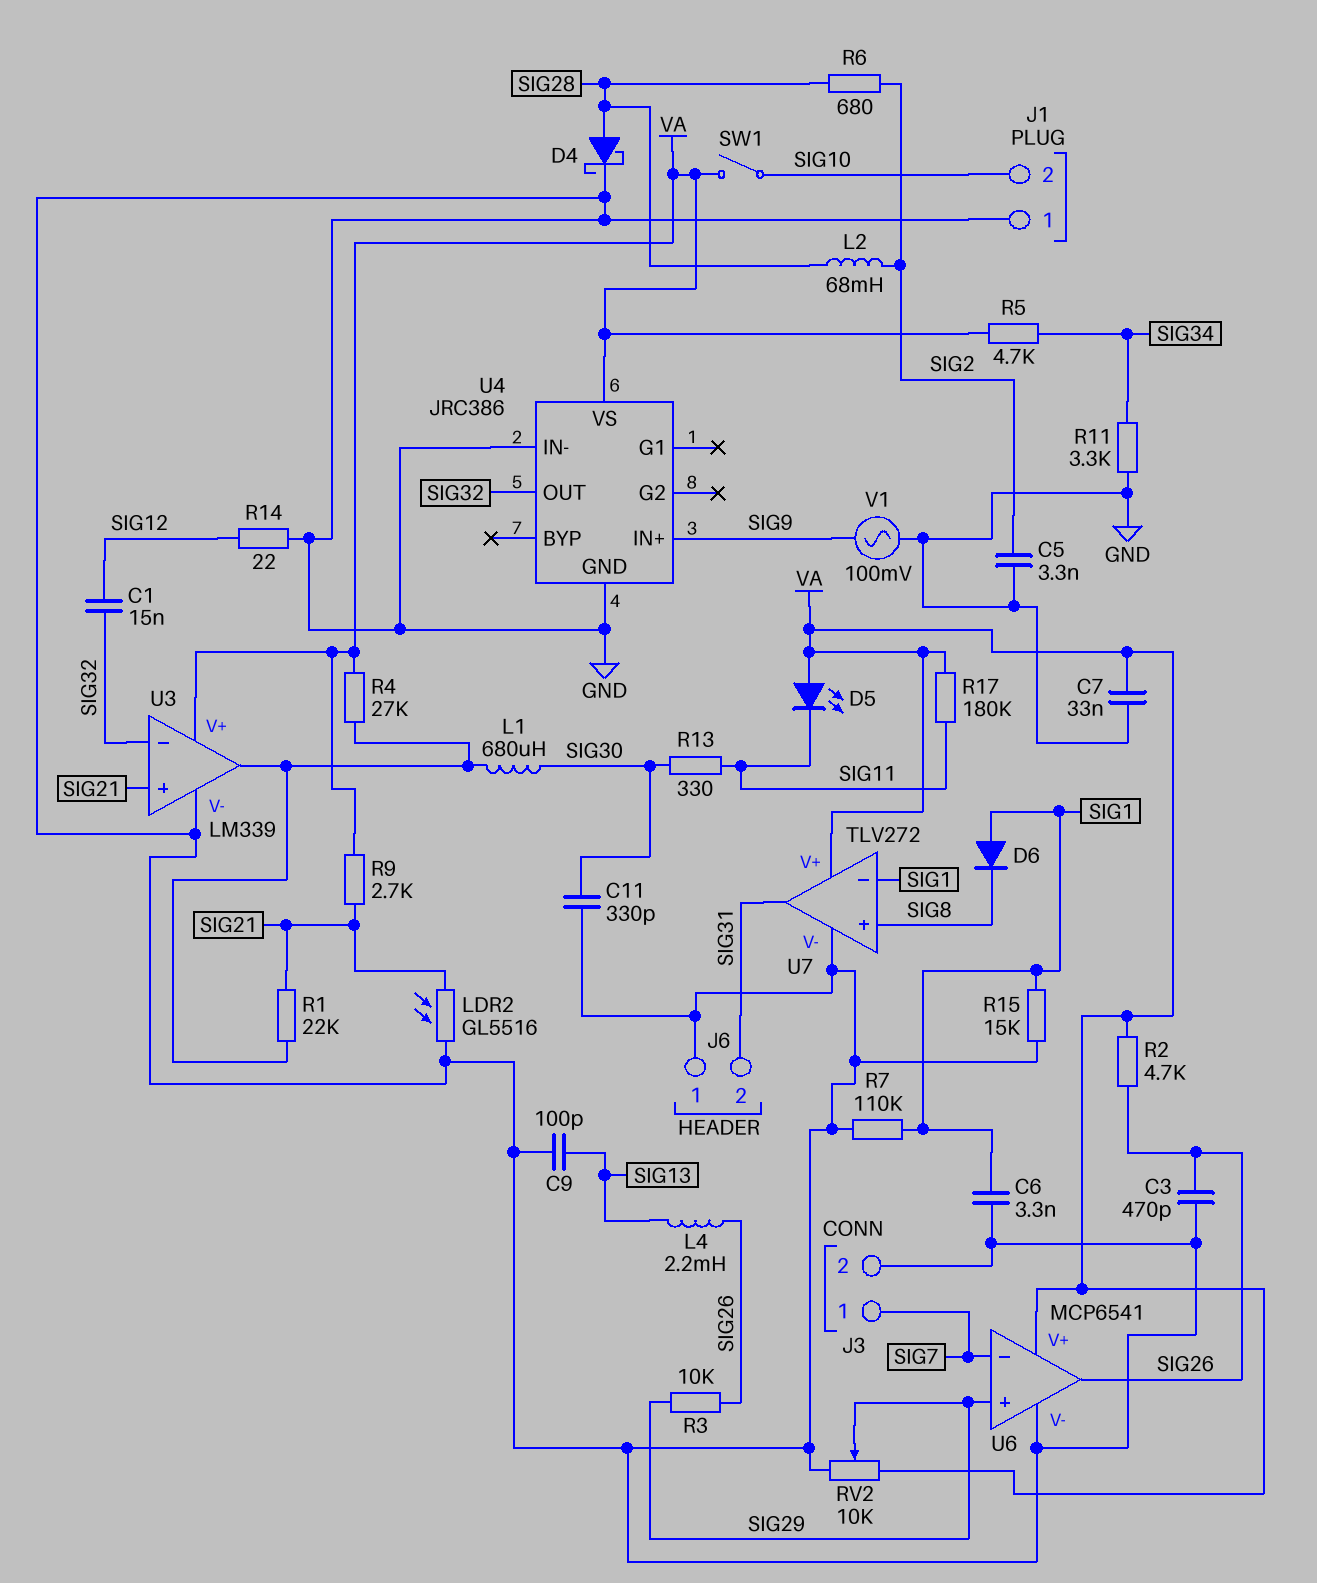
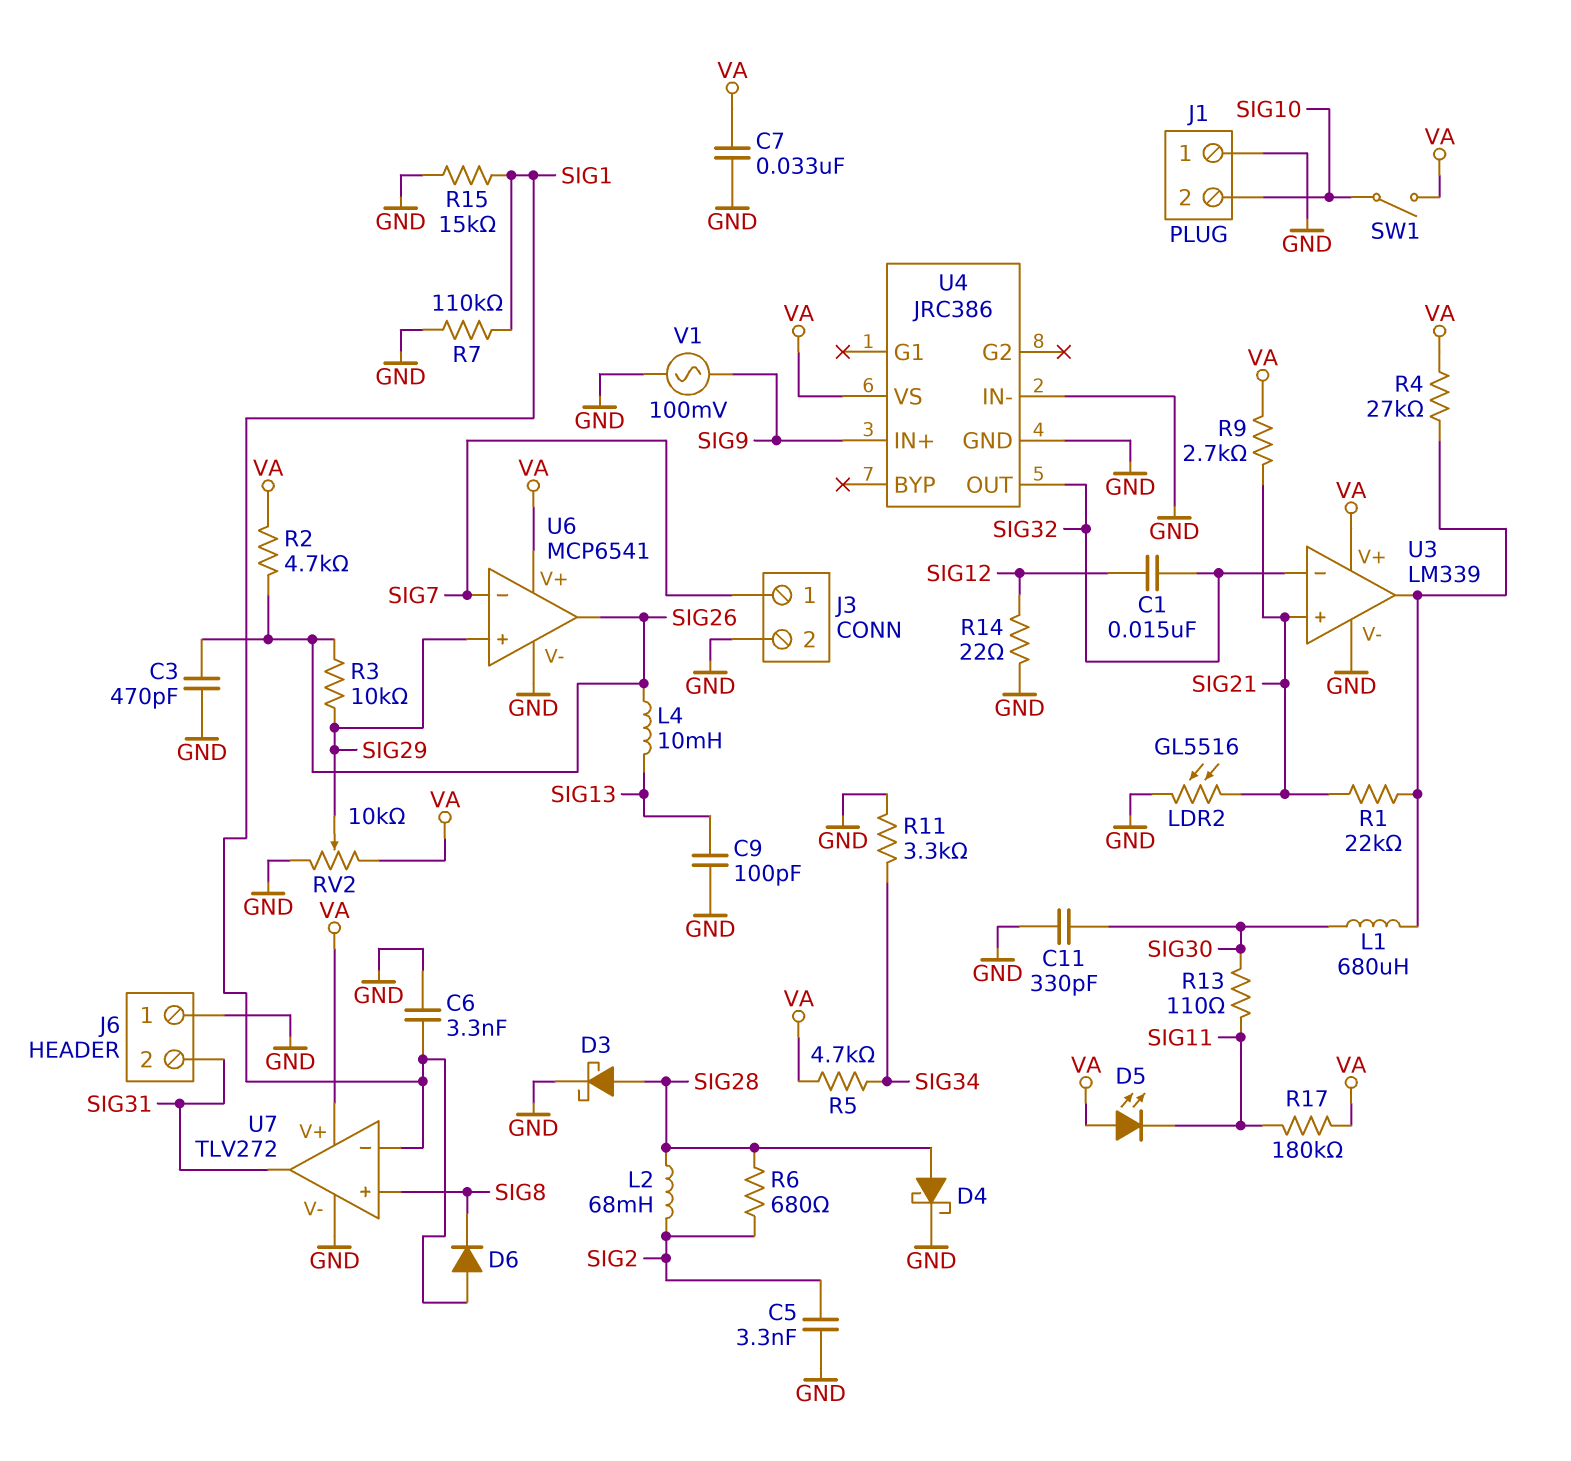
D3: none -> schottky (A SIG28, K GND)
L4: 2.2mH (SIG13, SIG26) -> 10mH (SIG13, SIG26)
R13: 330 (SIG11, SIG30) -> 110 (SIG11, SIG30)

